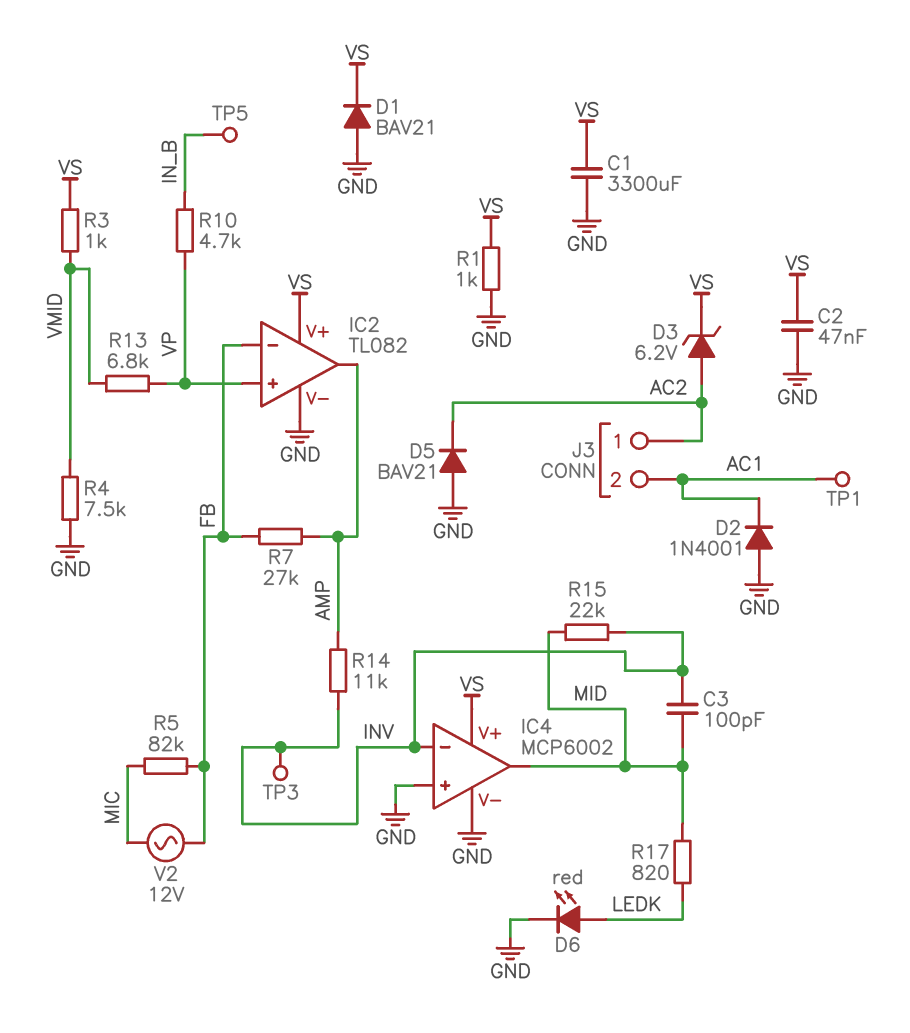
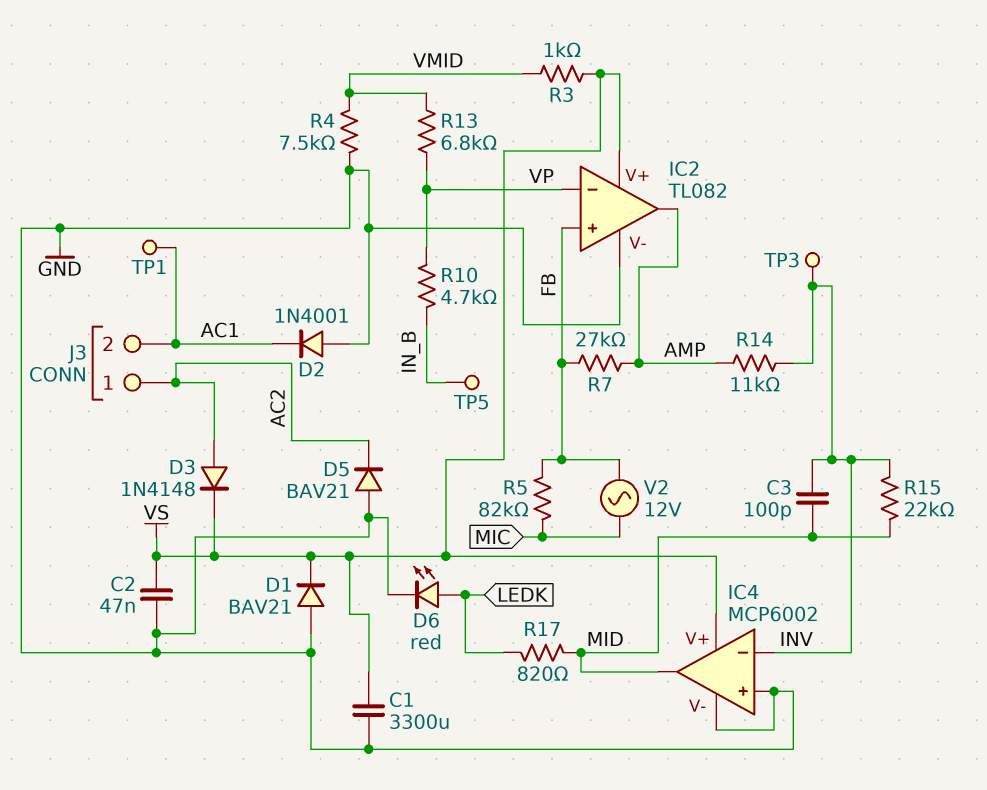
D3: zener 6.2V (A AC2, K VS) -> diode 1N4148 (A AC2, K VS)
IC2 pin in+: VP -> FB
IC2 pin in-: FB -> VP
R1: 1k (GND, VS) -> none

